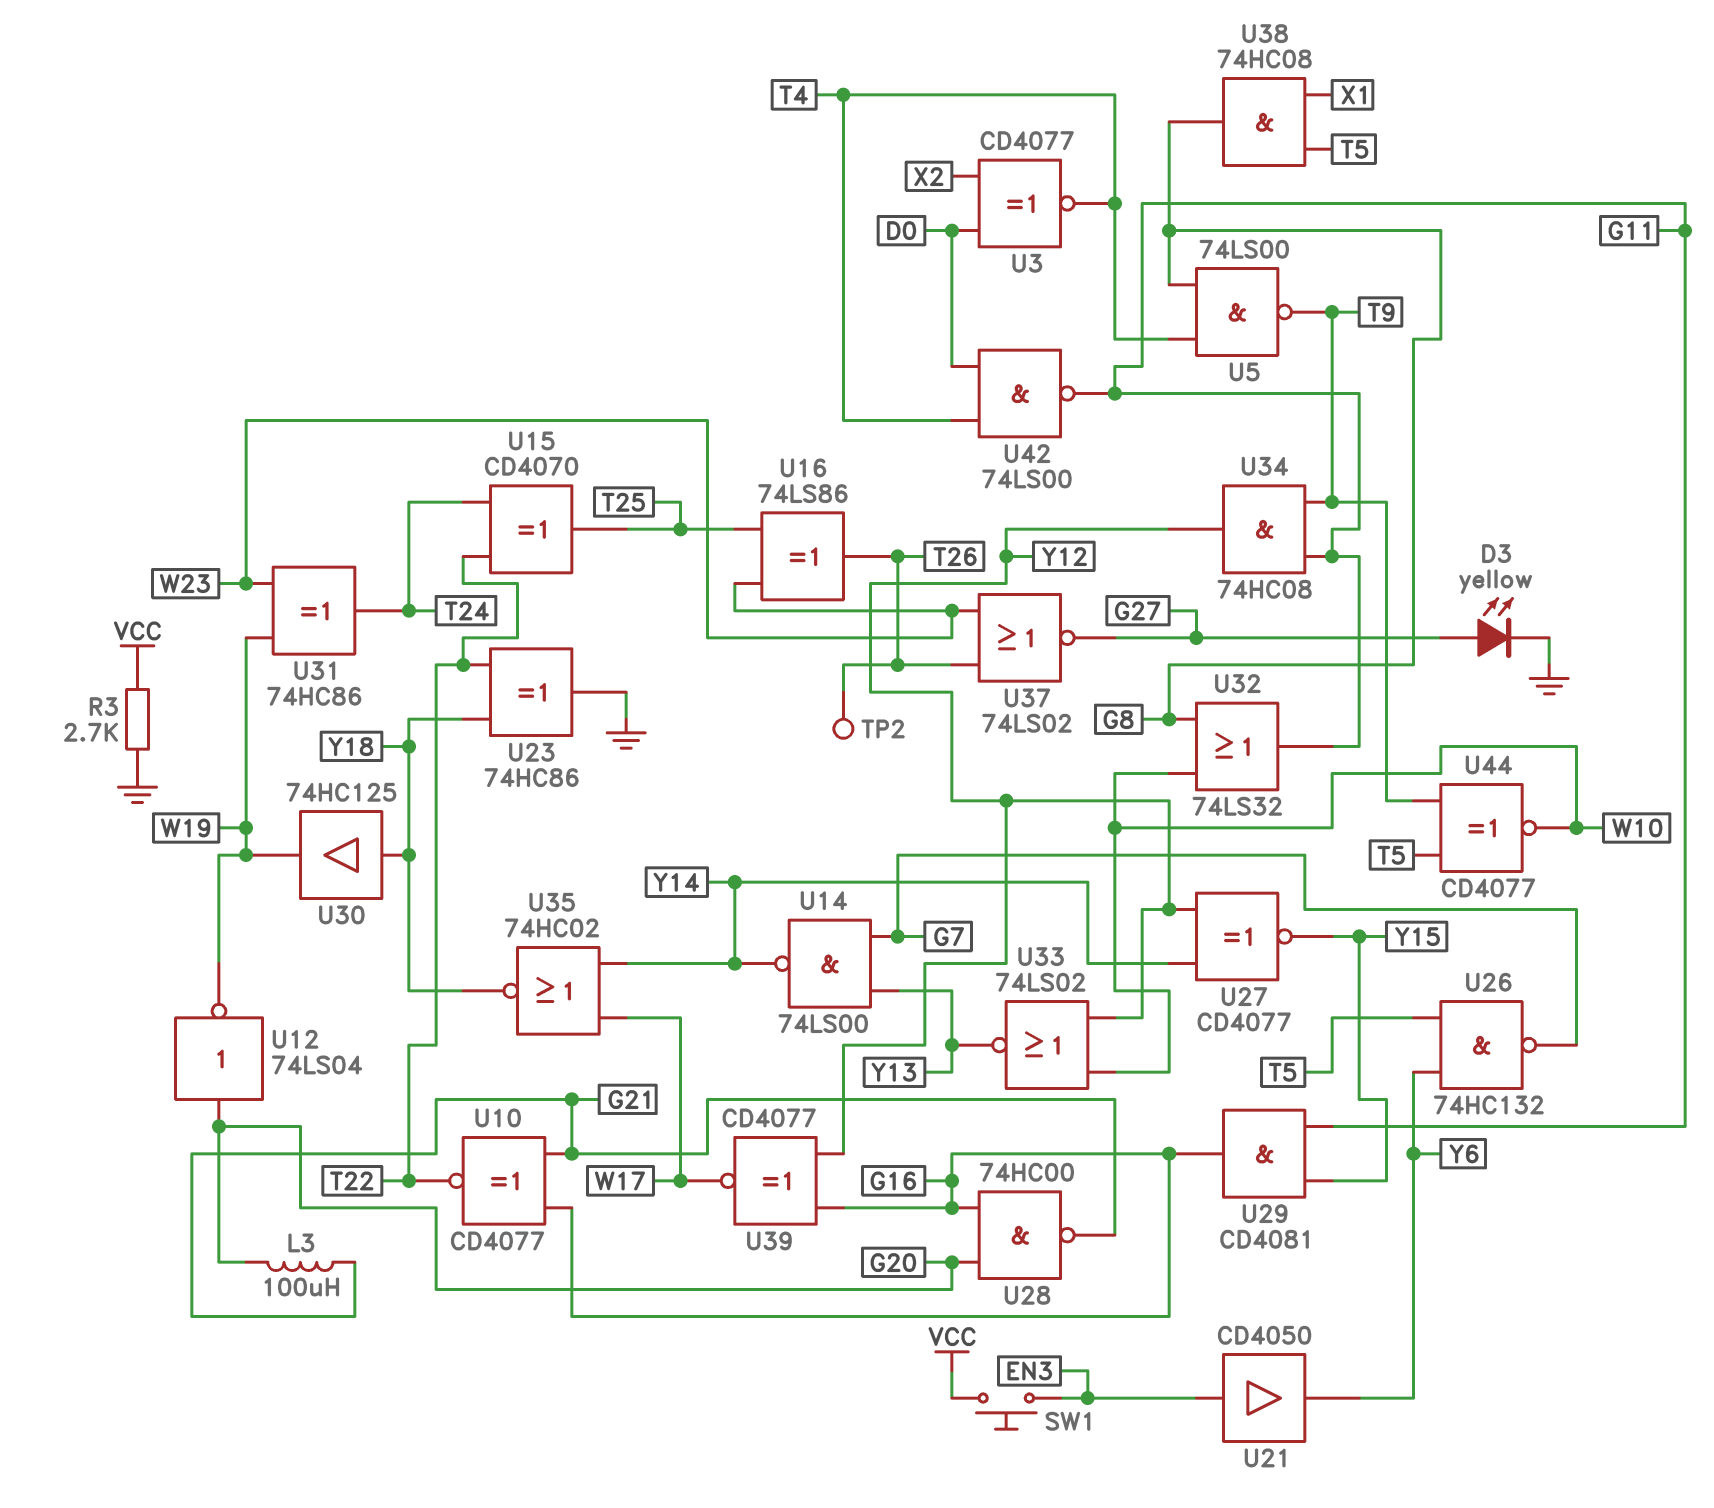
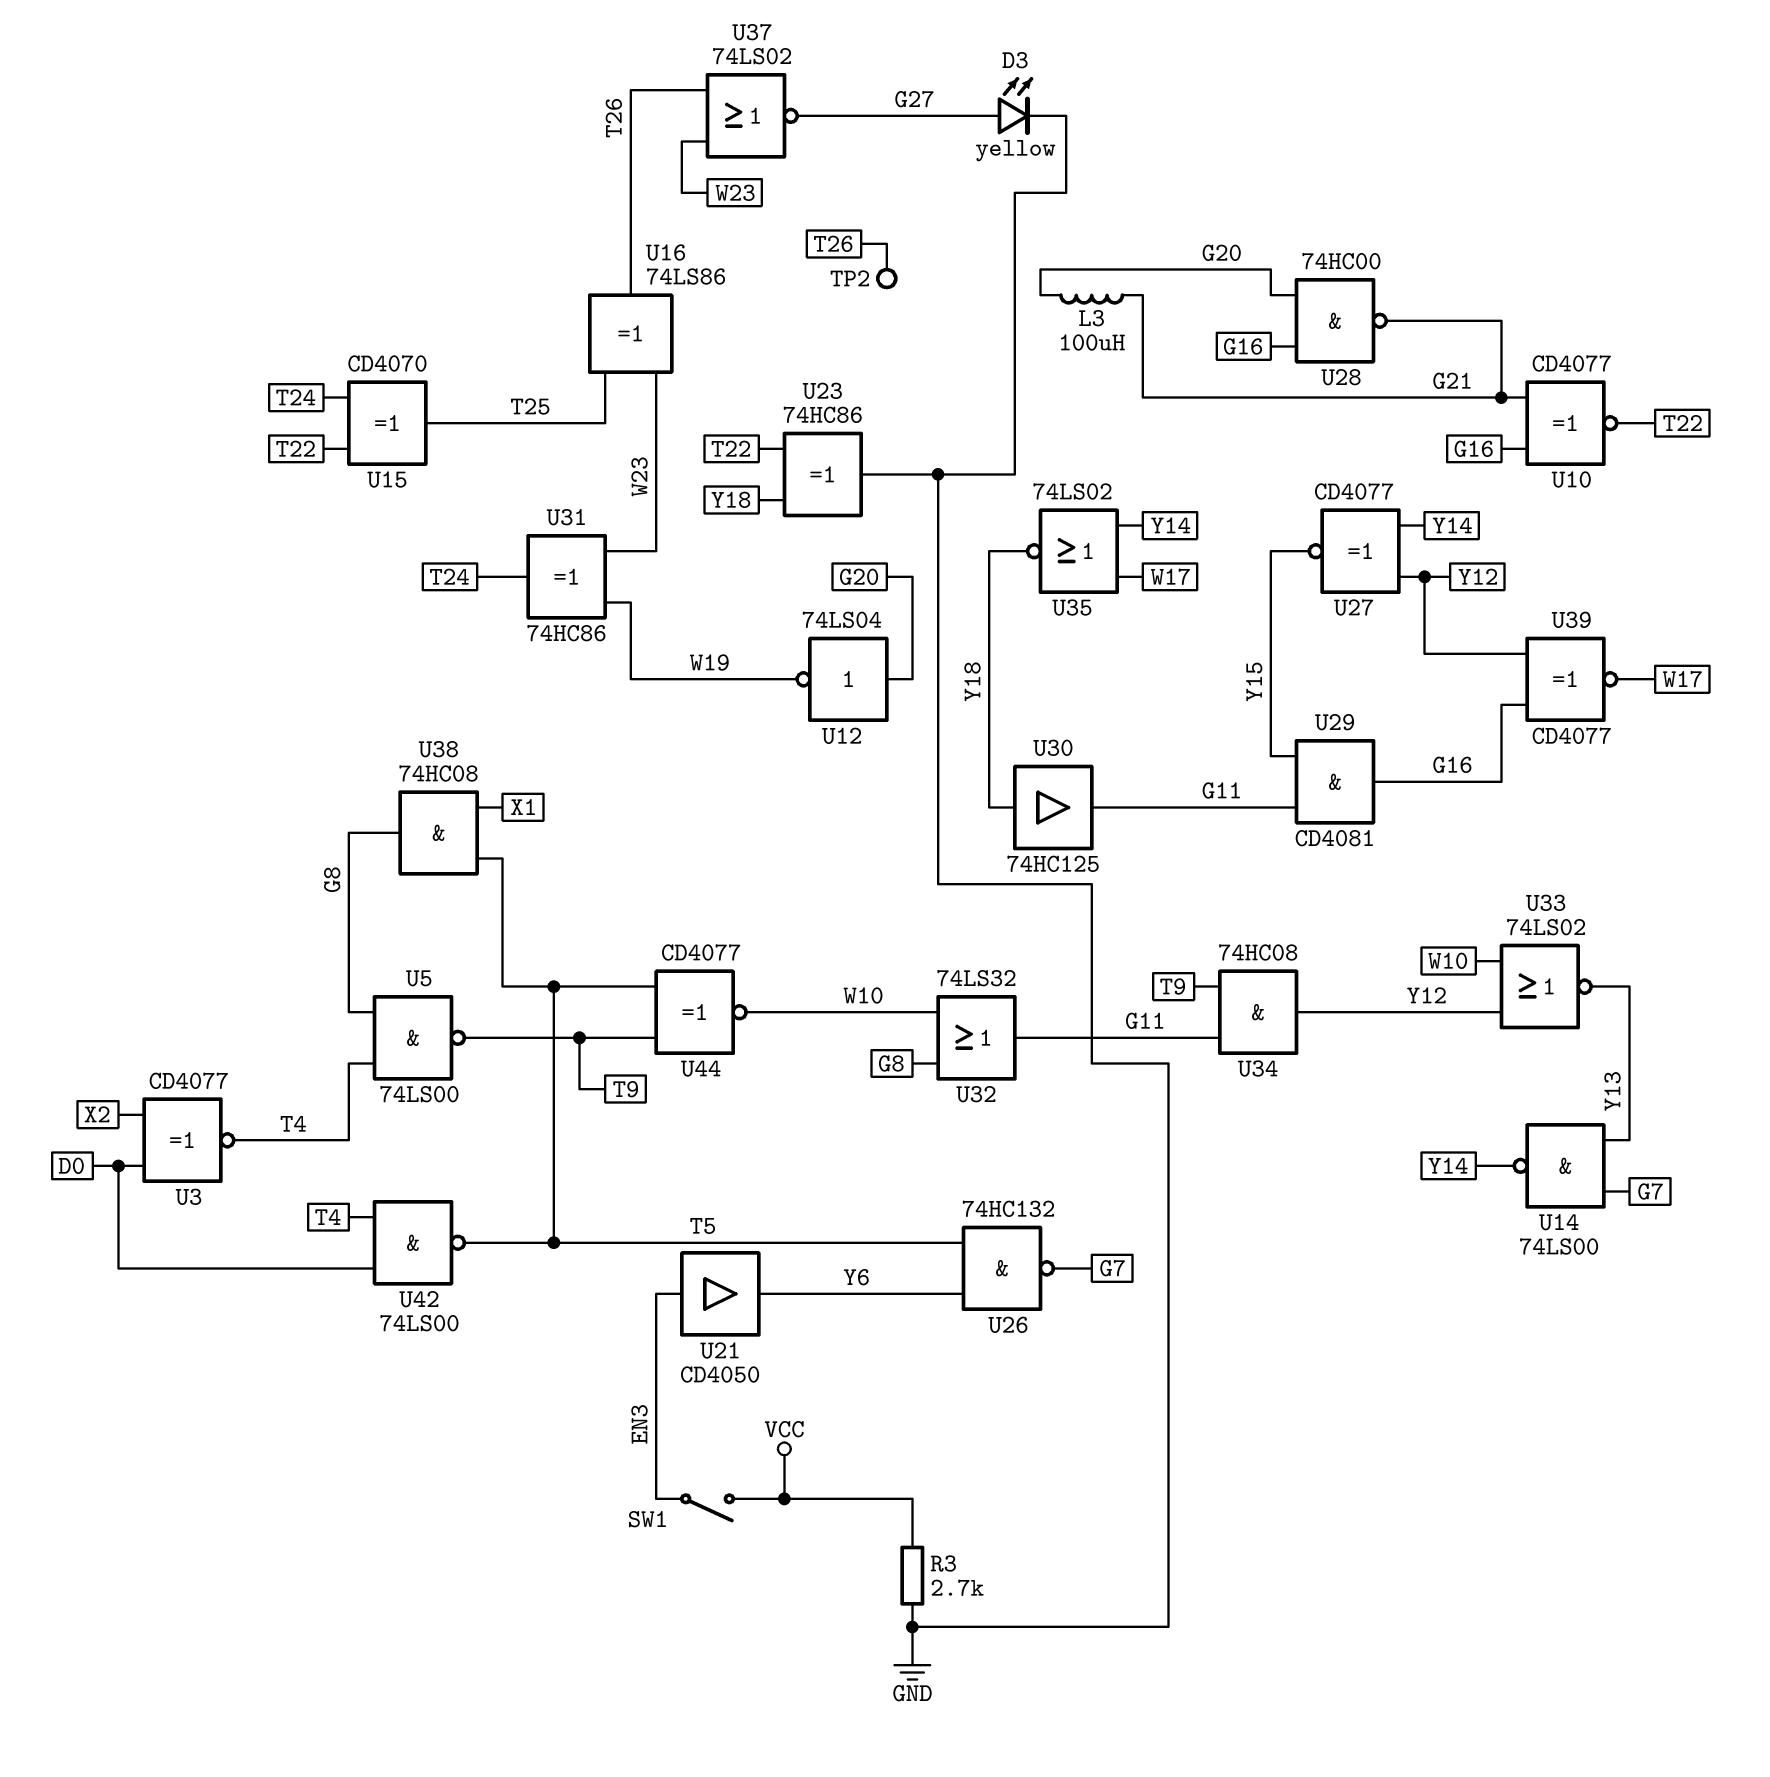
SW1: button (EN3, VCC) -> switch (EN3, VCC)
U30: buffer 74HC125 (in Y18, out W19) -> buffer 74HC125 (in Y18, out G11)
U35: NOR 74HC02 (in W17, in Y14, out Y18) -> NOR 74LS02 (in W17, in Y14, out Y18)
U42: NAND 74LS00 (in D0, in T4, out G11) -> NAND 74LS00 (in D0, in T4, out T5)

